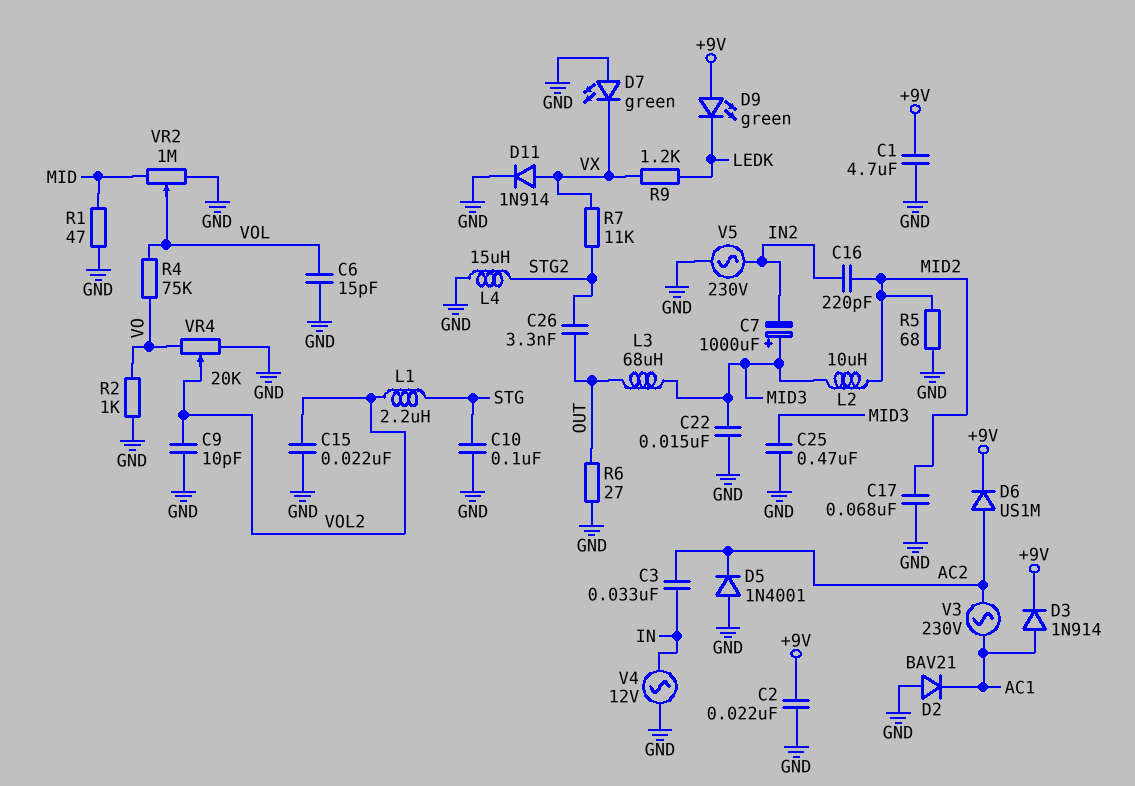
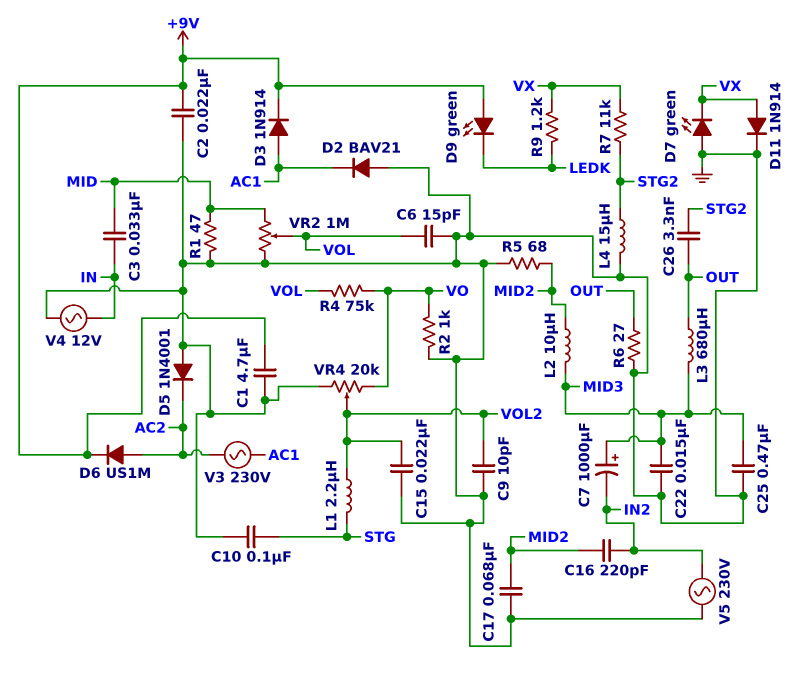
C3: 33nF (AC2, IN) -> 33nF (IN, MID)
L3: 68uH (MID3, OUT) -> 680uH (MID3, OUT)

